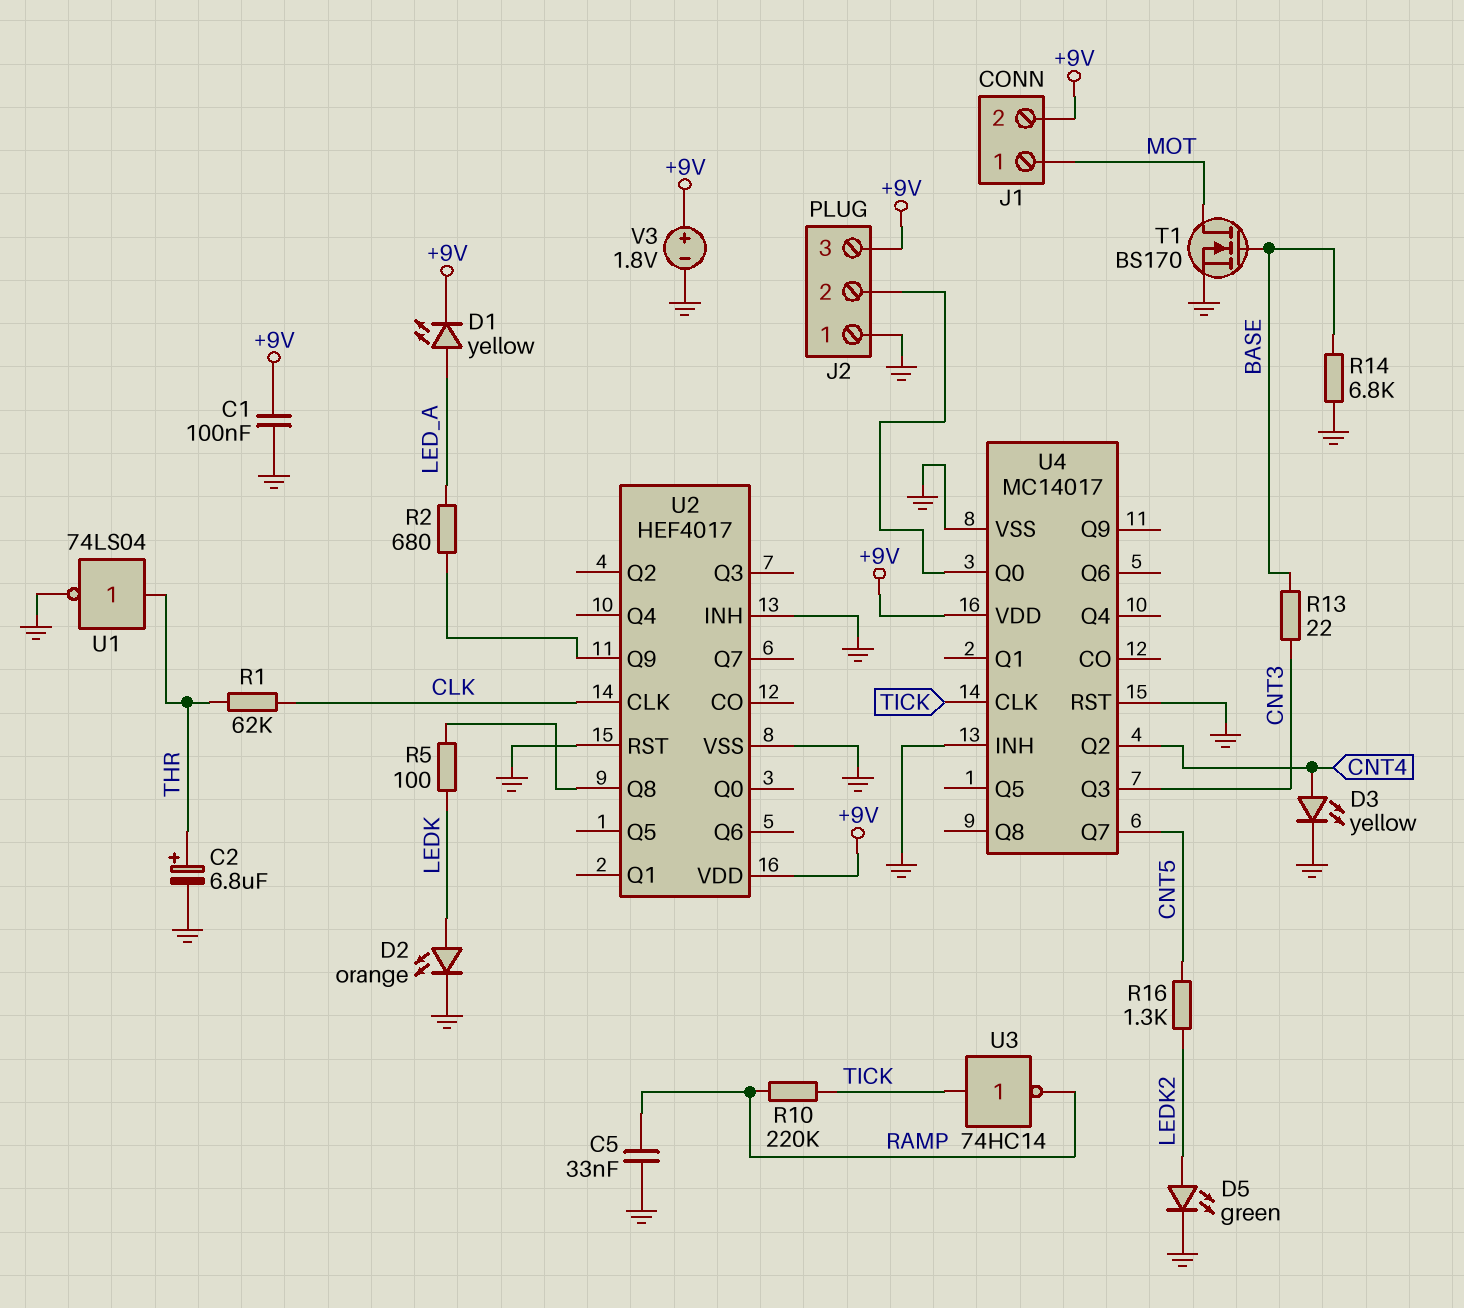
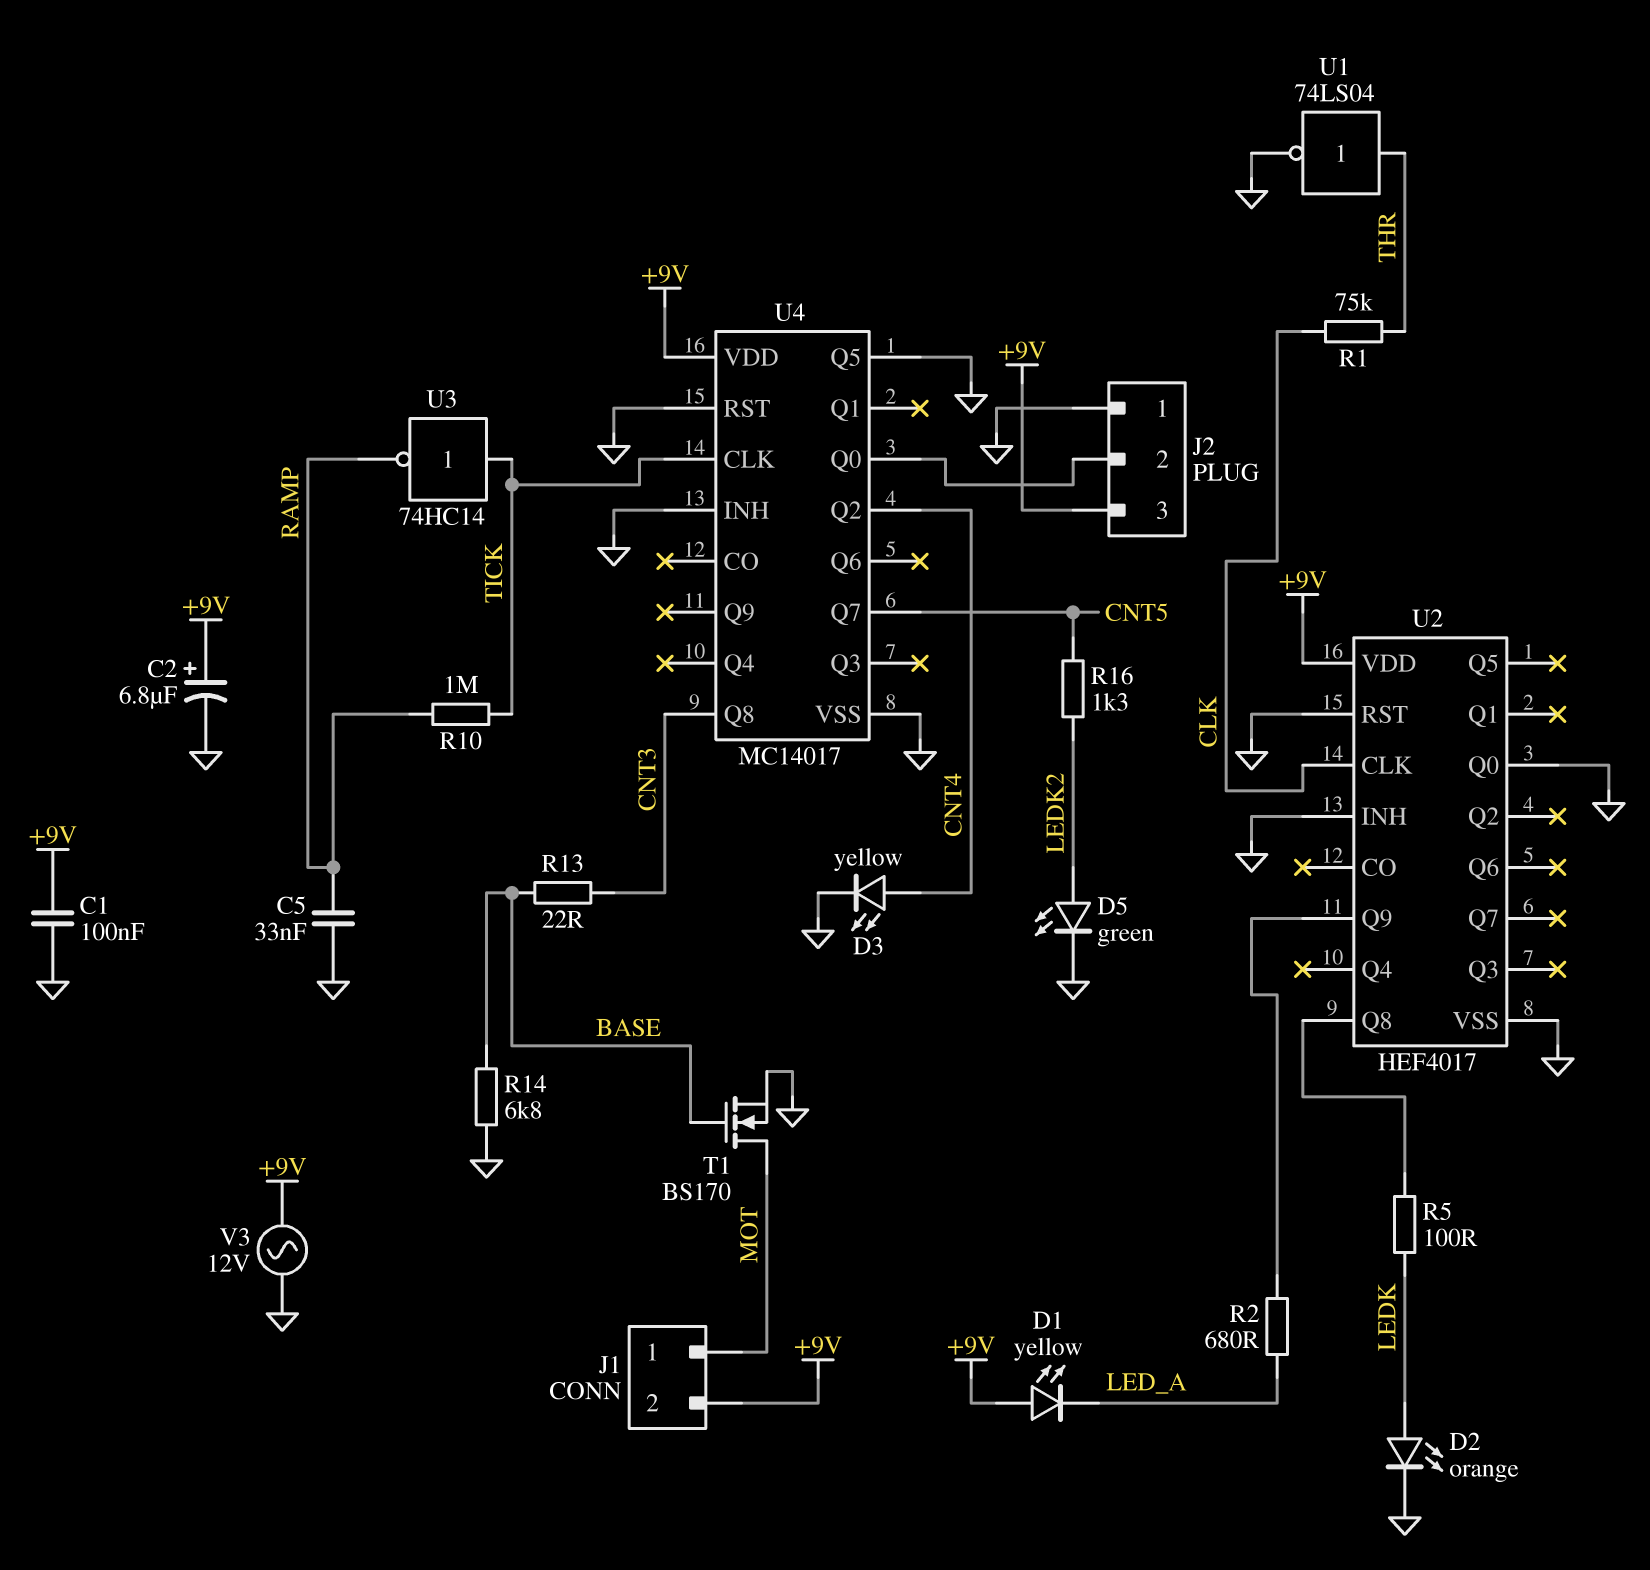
C2: 6.8uF (plus THR, minus GND) -> 6.8uF (plus +9V, minus GND)
D1: LED yellow (A LED_A, K +9V) -> LED yellow (A +9V, K LED_A)
R1: 62k (CLK, THR) -> 75k (CLK, THR)
R10: 220k (RAMP, TICK) -> 1M (RAMP, TICK)
U2 pin Q0: none -> GND
U4 pin Q3: CNT3 -> none
U4 pin Q5: none -> GND
U4 pin Q8: none -> CNT3
V3: 1.8V (plus +9V, minus GND) -> AC 12V (+9V, GND)

